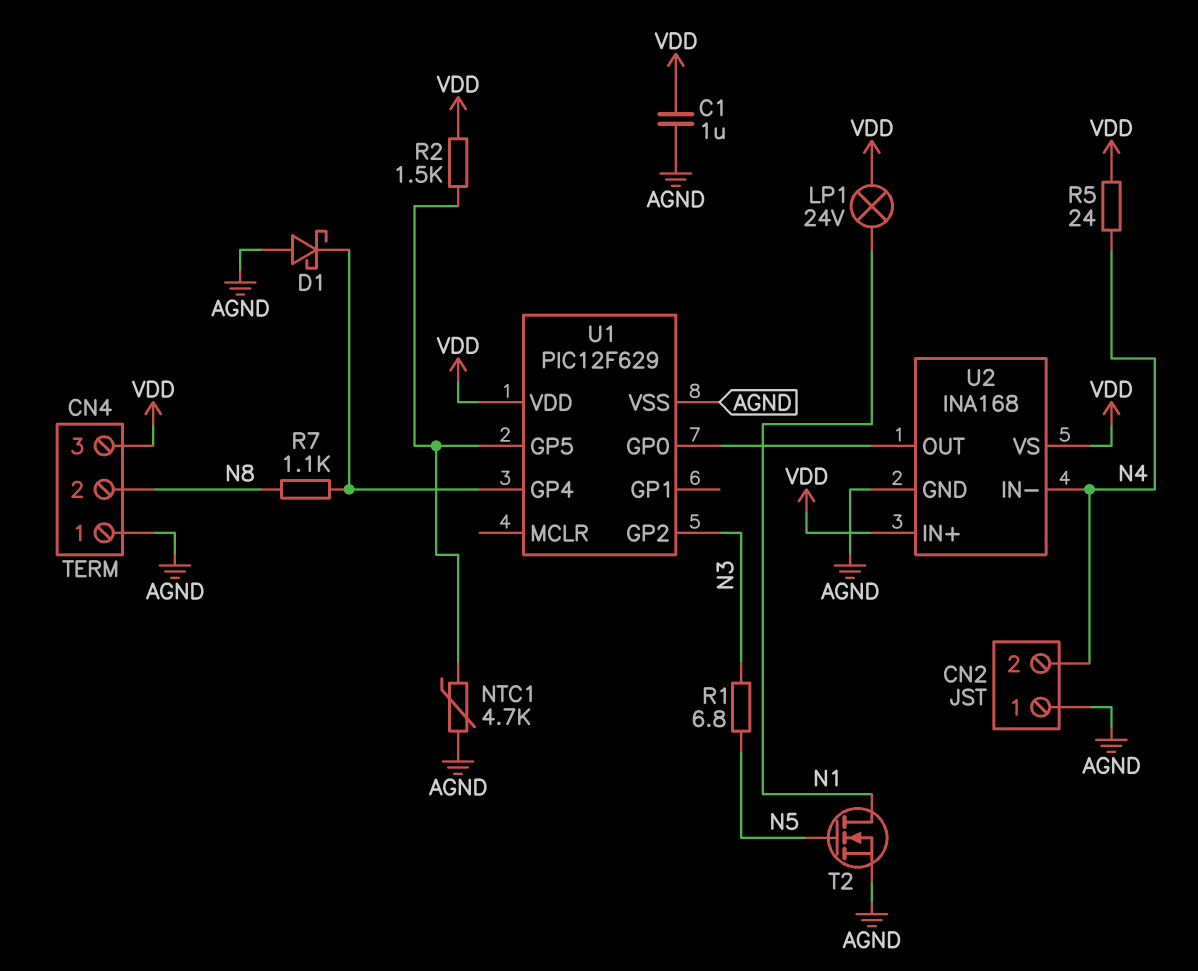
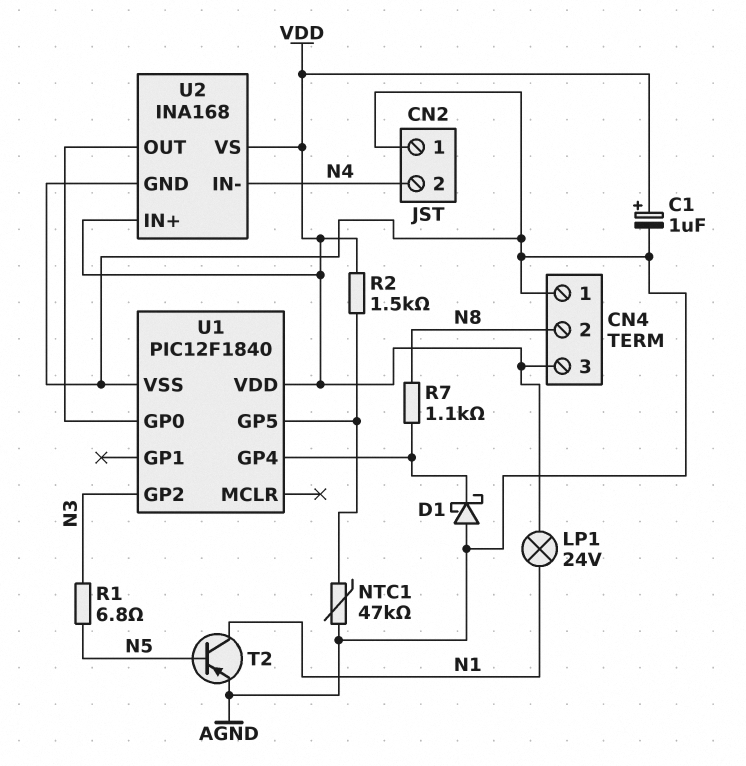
C1: 1uF (AGND, VDD) -> 1uF (plus VDD, minus AGND)
NTC1: 4.7k (AGND, U1/GP5) -> 47k (AGND, U1/GP5)
R5: 24 (N4, VDD) -> none
T2: NMOS (G N5, D N1, S AGND) -> PNP (B N5, C N1, E AGND)
U1: PIC12F629 -> PIC12F1840

